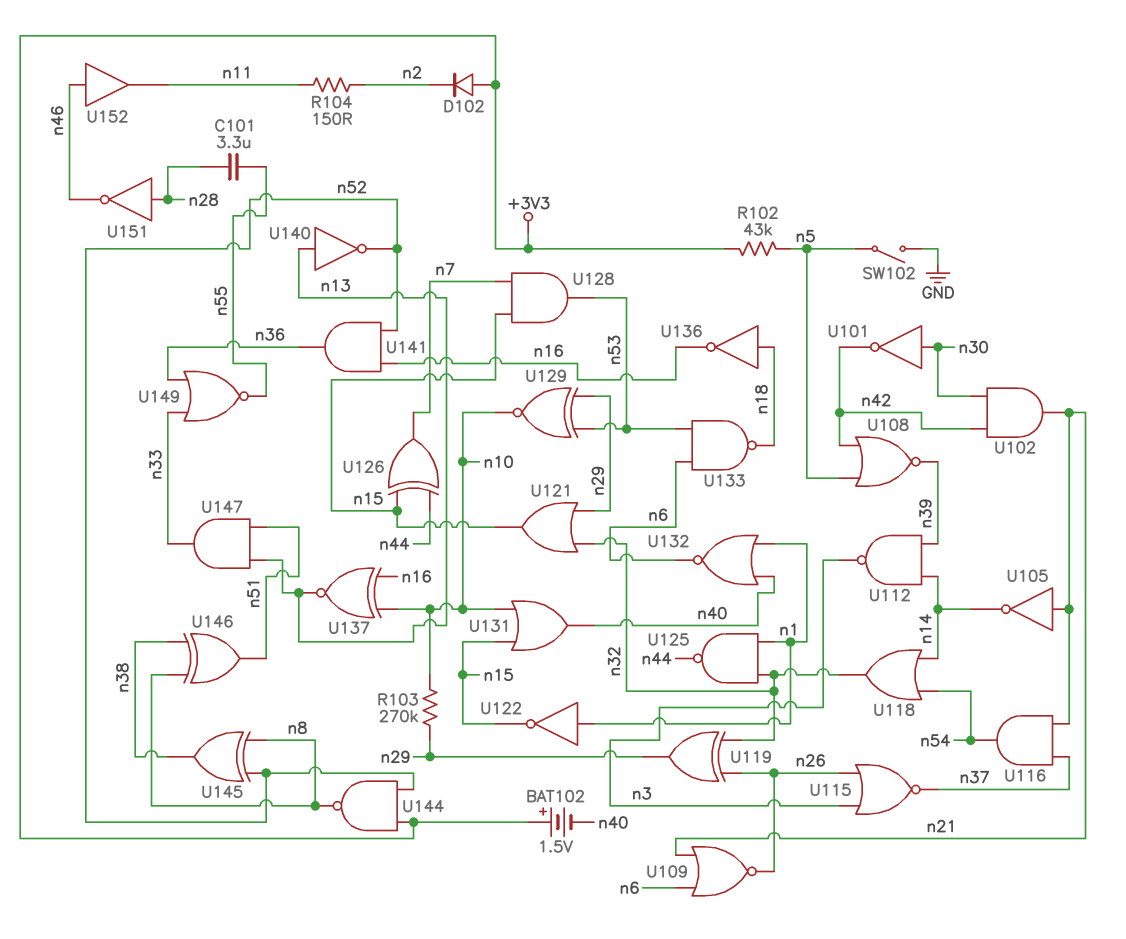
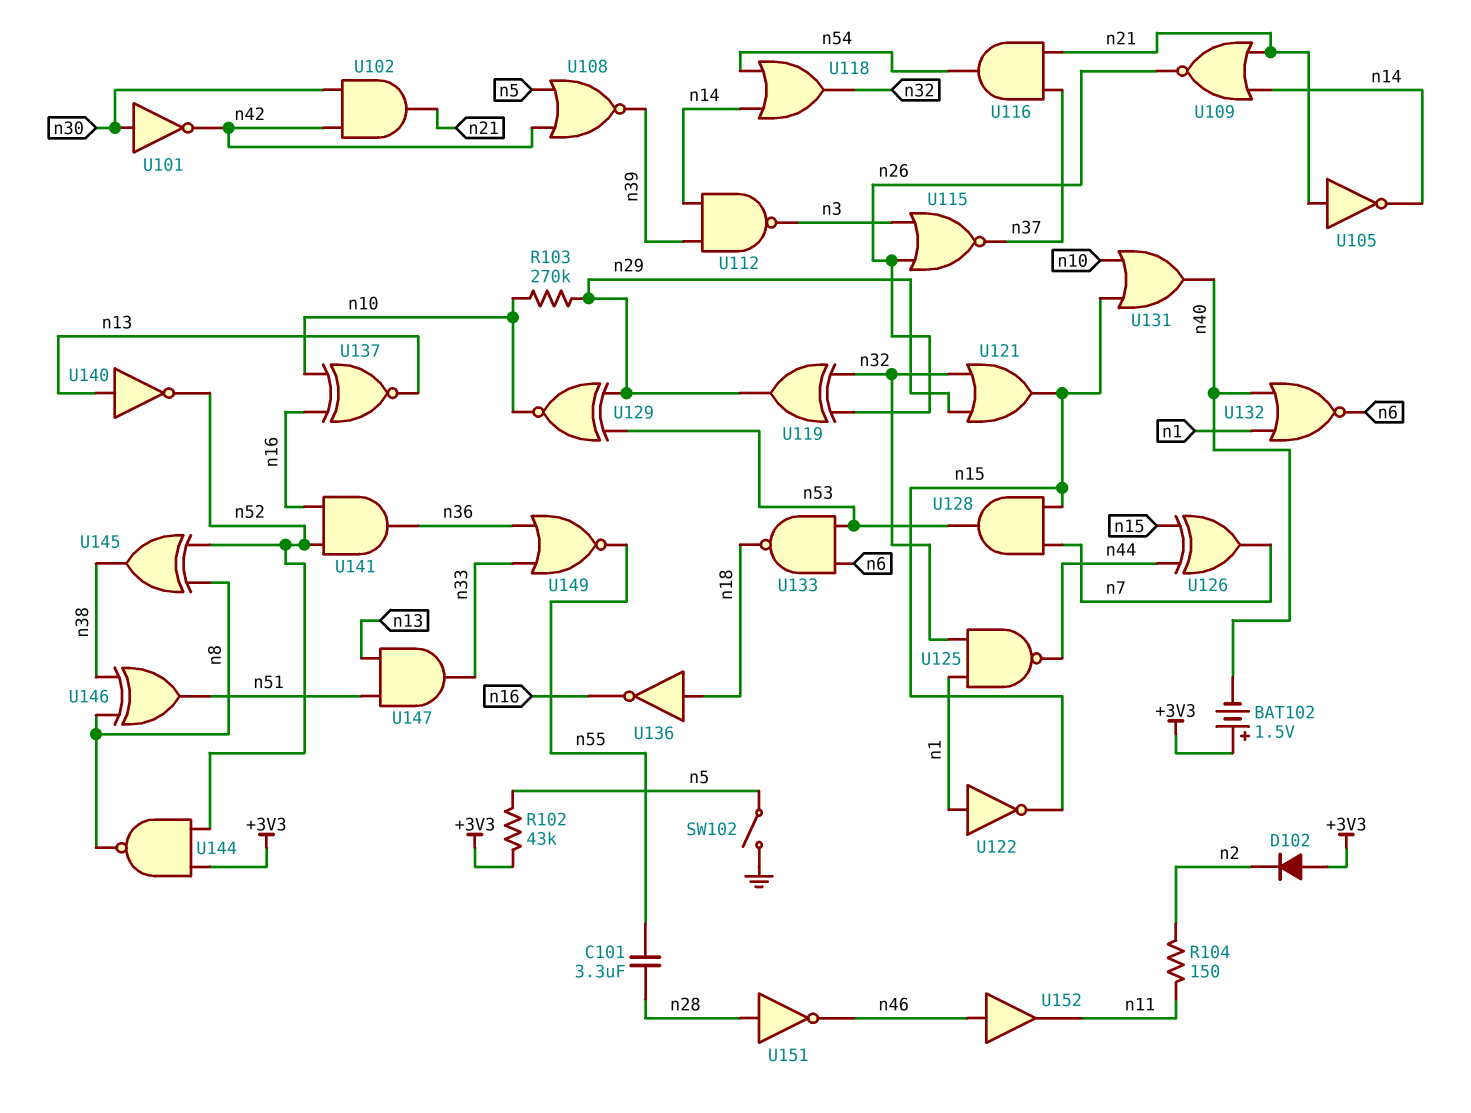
U109: NOR (in n6, in n21, out n26) -> NOR (in n14, in n21, out n26)

